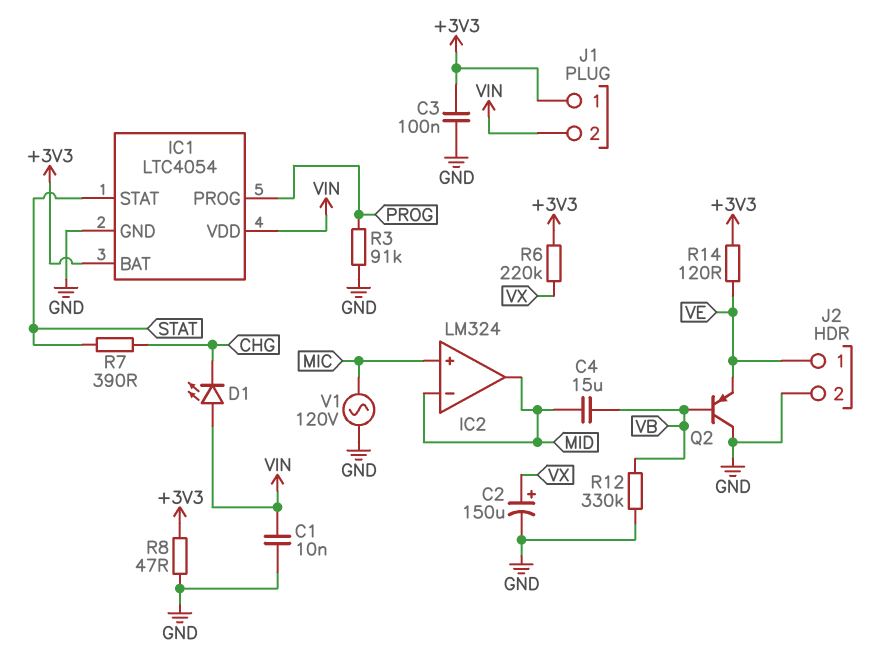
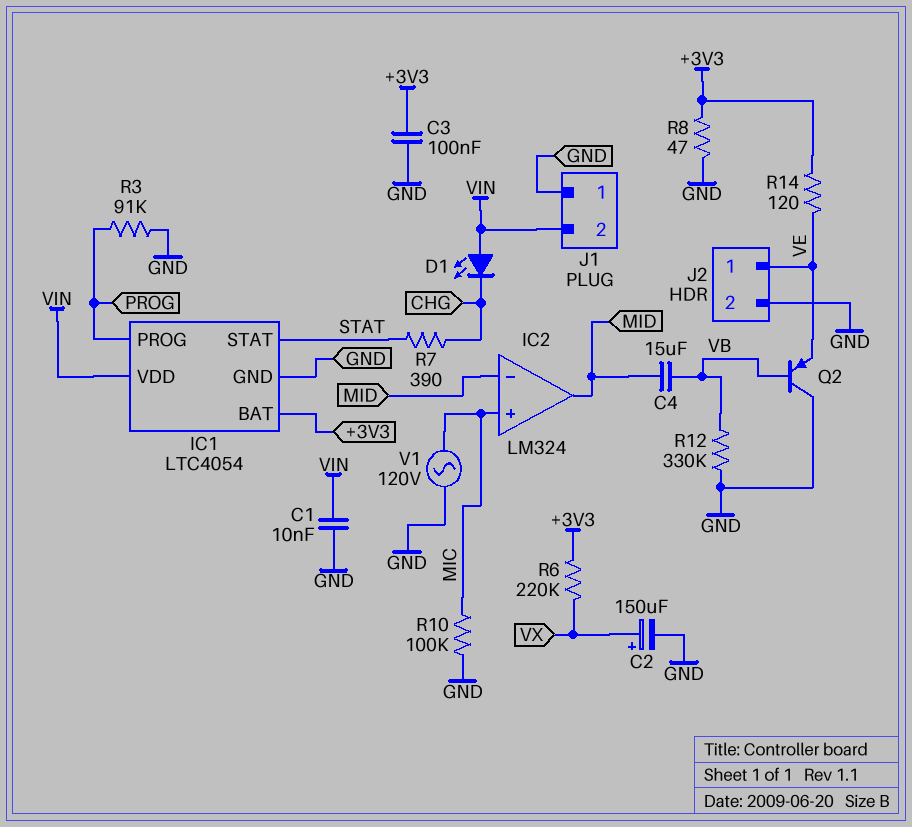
J1 pin 1: +3V3 -> GND
R10: none -> 100k (GND, MIC)

